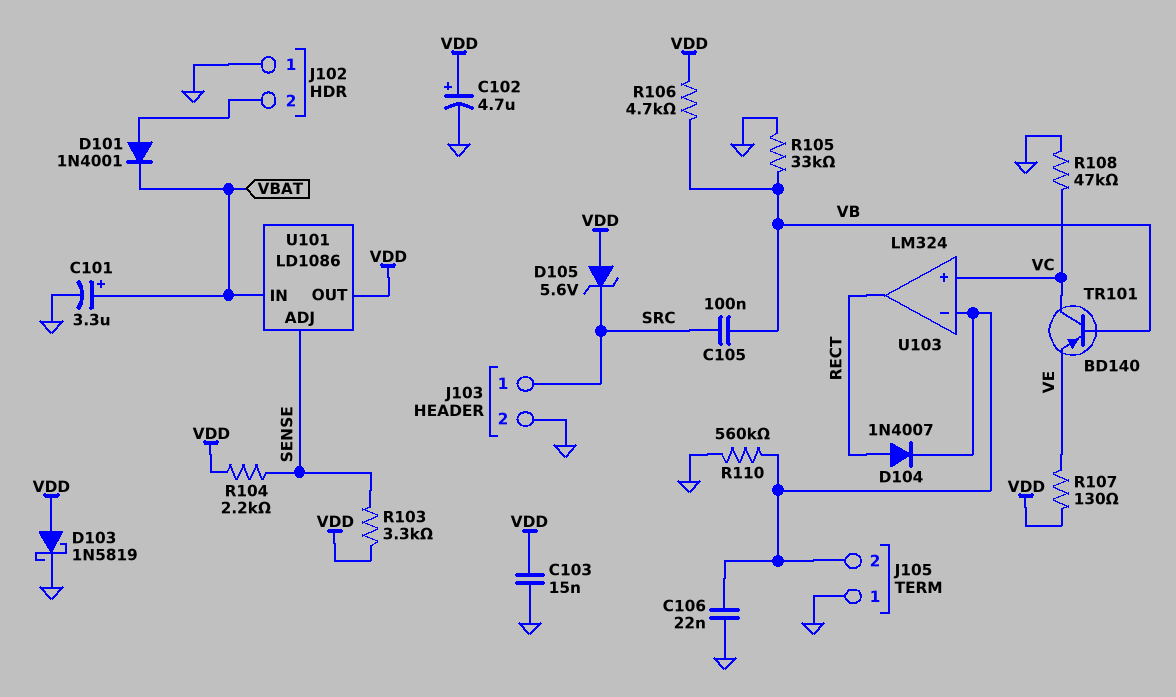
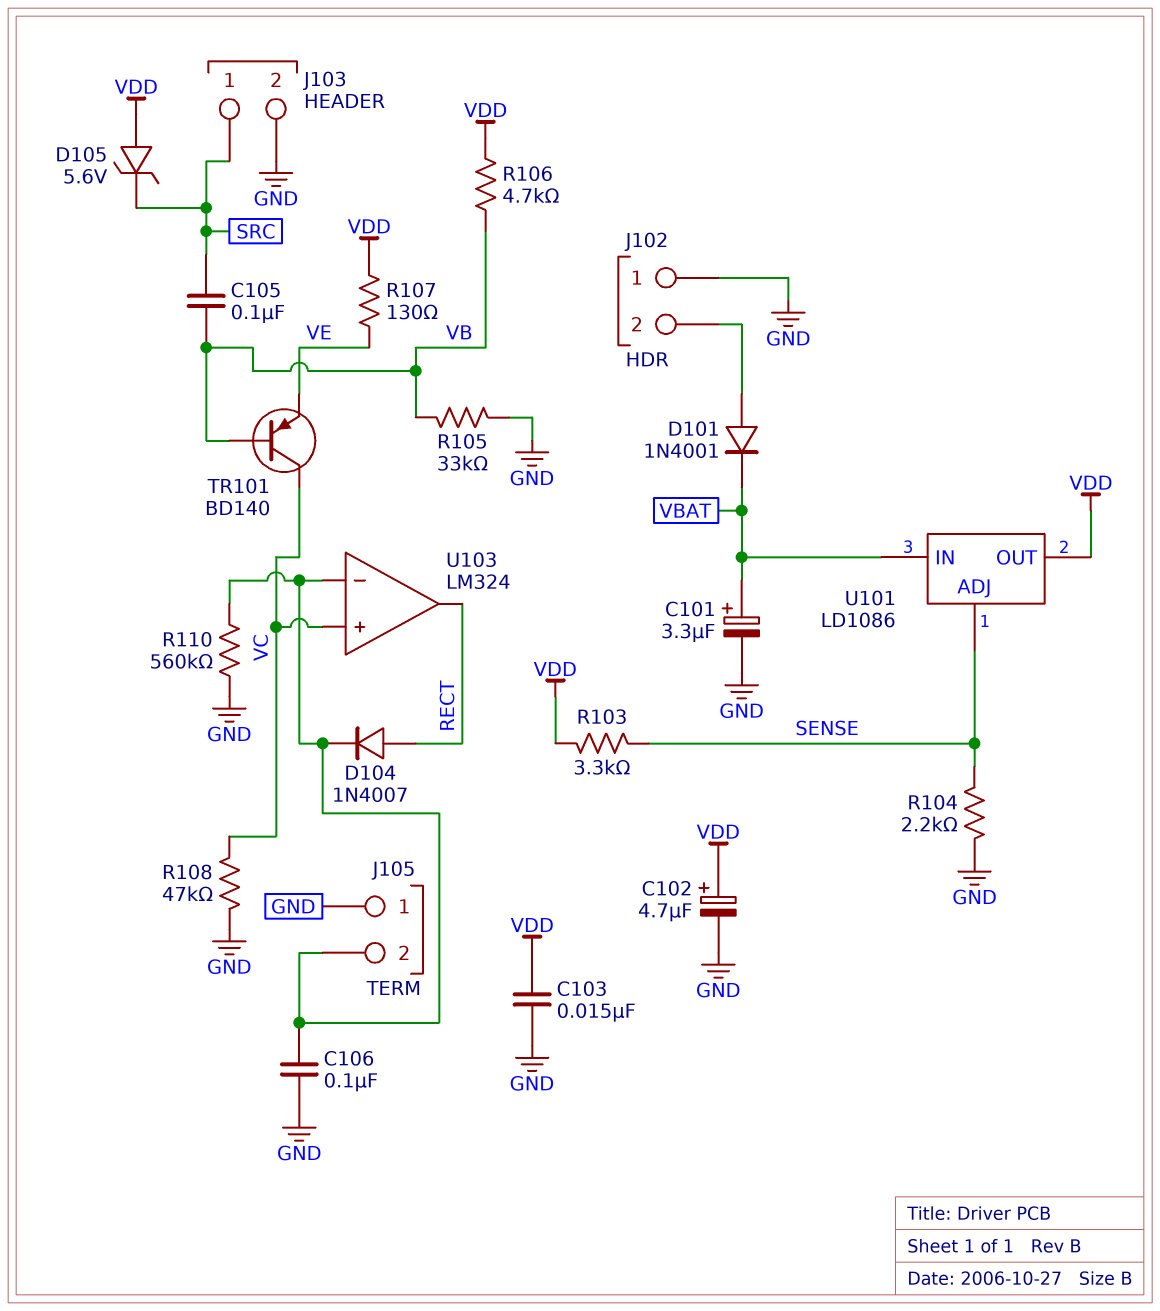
C106: 22nF (GND, J105/2) -> 100nF (GND, J105/2)
D103: schottky 1N5819 (A VDD, K GND) -> none
R104: 2.2k (SENSE, VDD) -> 2.2k (GND, SENSE)

